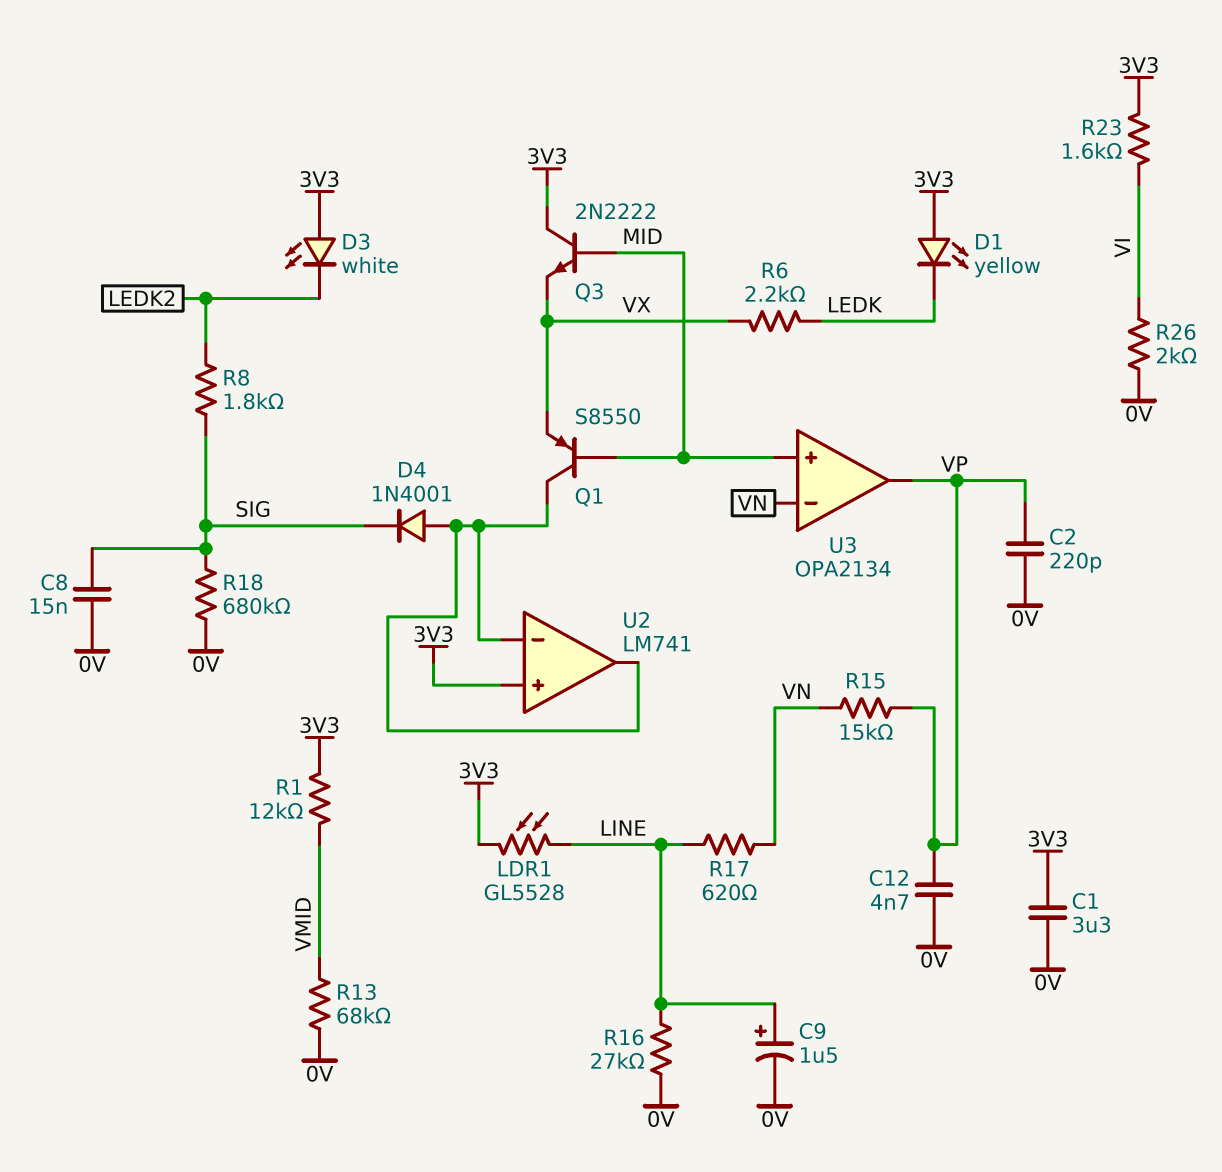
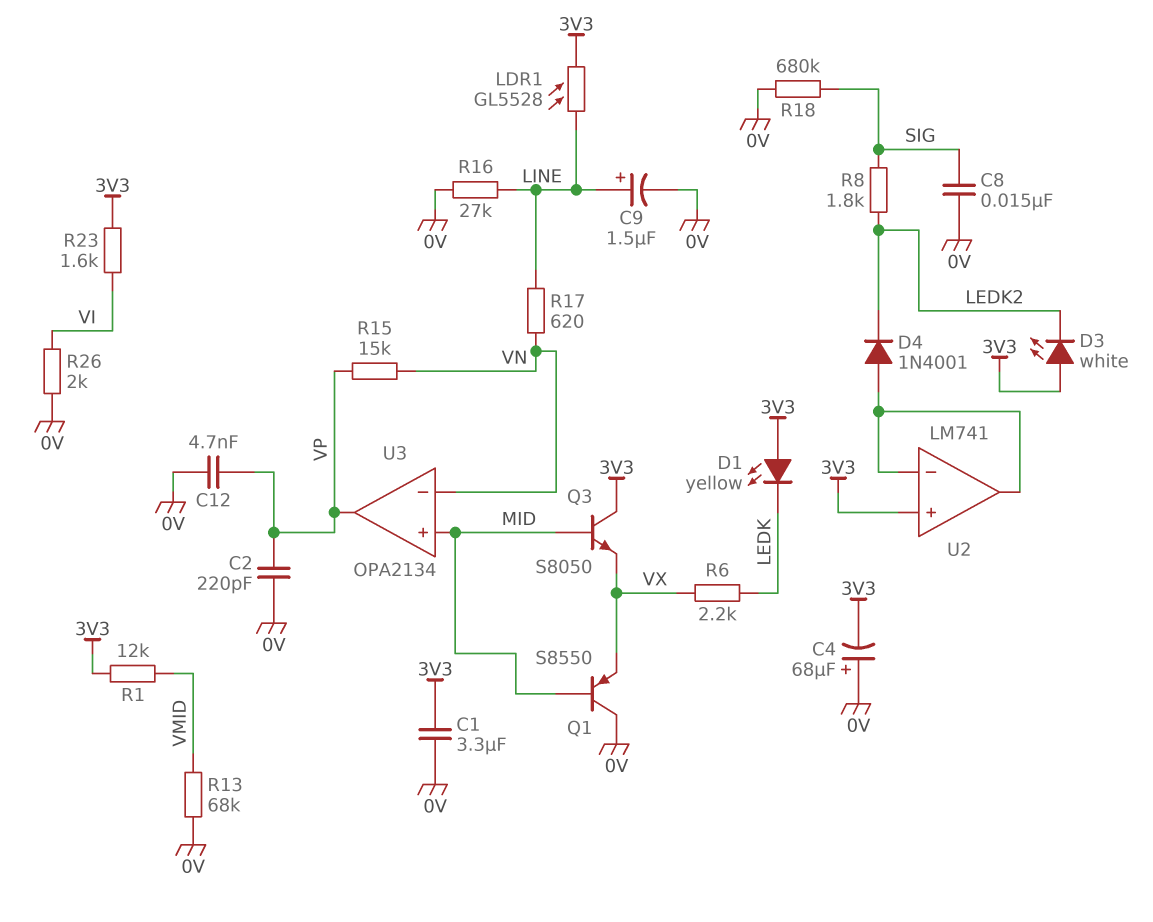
C4: none -> 68uF (plus 0V, minus 3V3)
D4: diode 1N4001 (A U2/in-, K SIG) -> diode 1N4001 (A U2/in-, K LEDK2)
Q1: PNP S8550 (B MID, C U2/in-, E VX) -> PNP S8550 (B MID, C 0V, E VX)
Q3: NPN 2N2222 (B MID, C 3V3, E VX) -> NPN S8050 (B MID, C 3V3, E VX)

